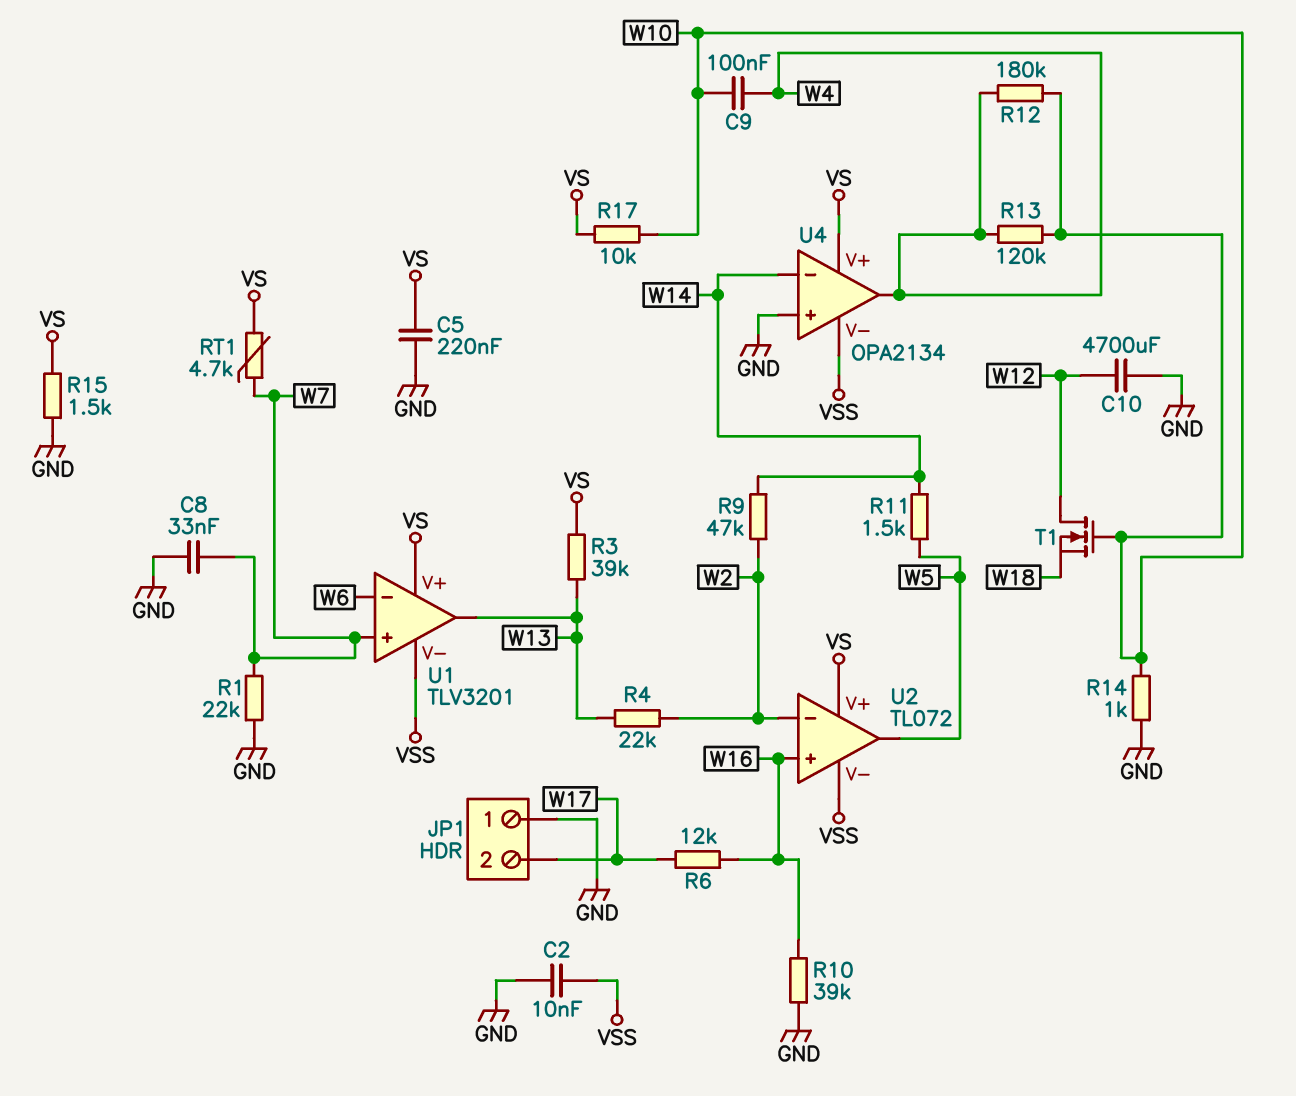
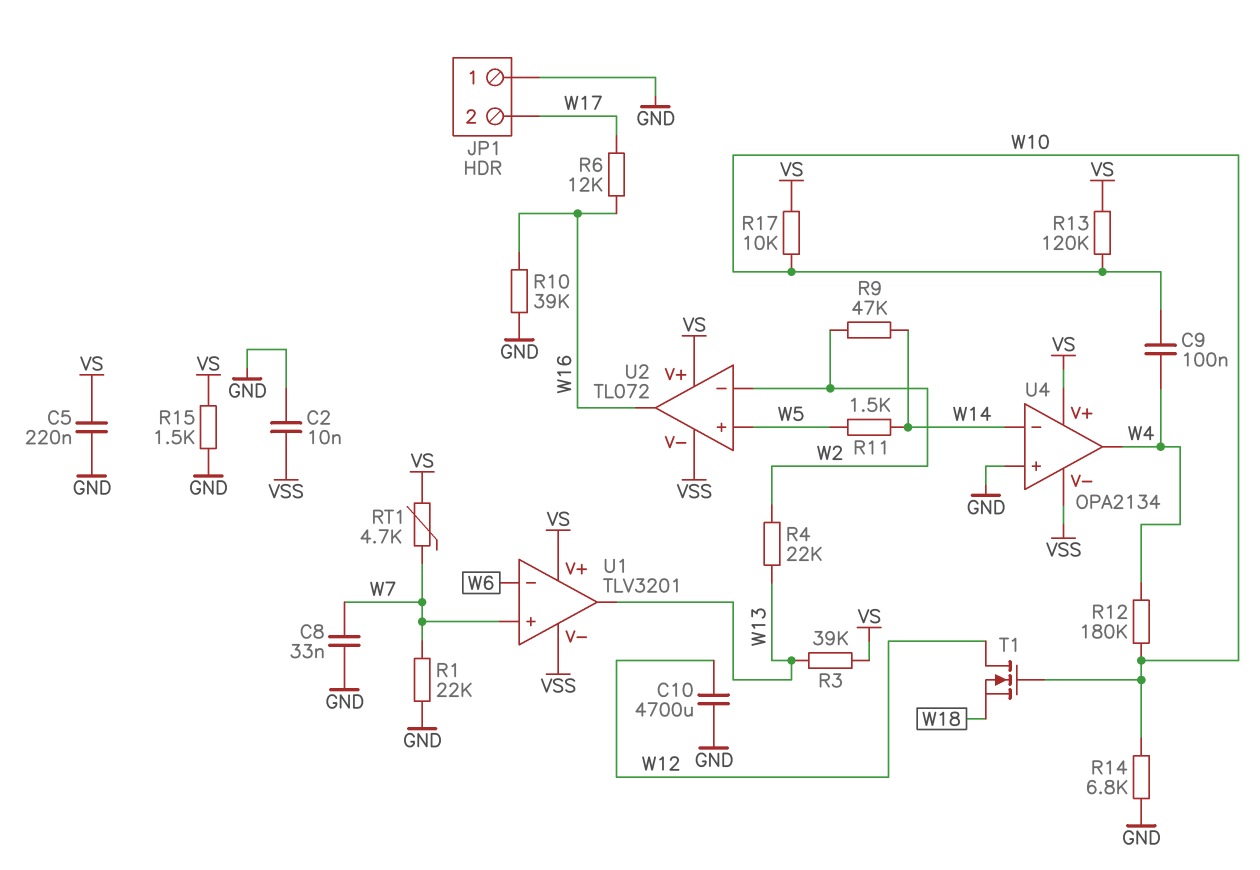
R13: 120k (W4, W10) -> 120k (VS, W10)
R14: 1k (GND, W10) -> 6.8k (GND, W10)
U2 pin in+: W16 -> W5
U2 pin out: W5 -> W16

